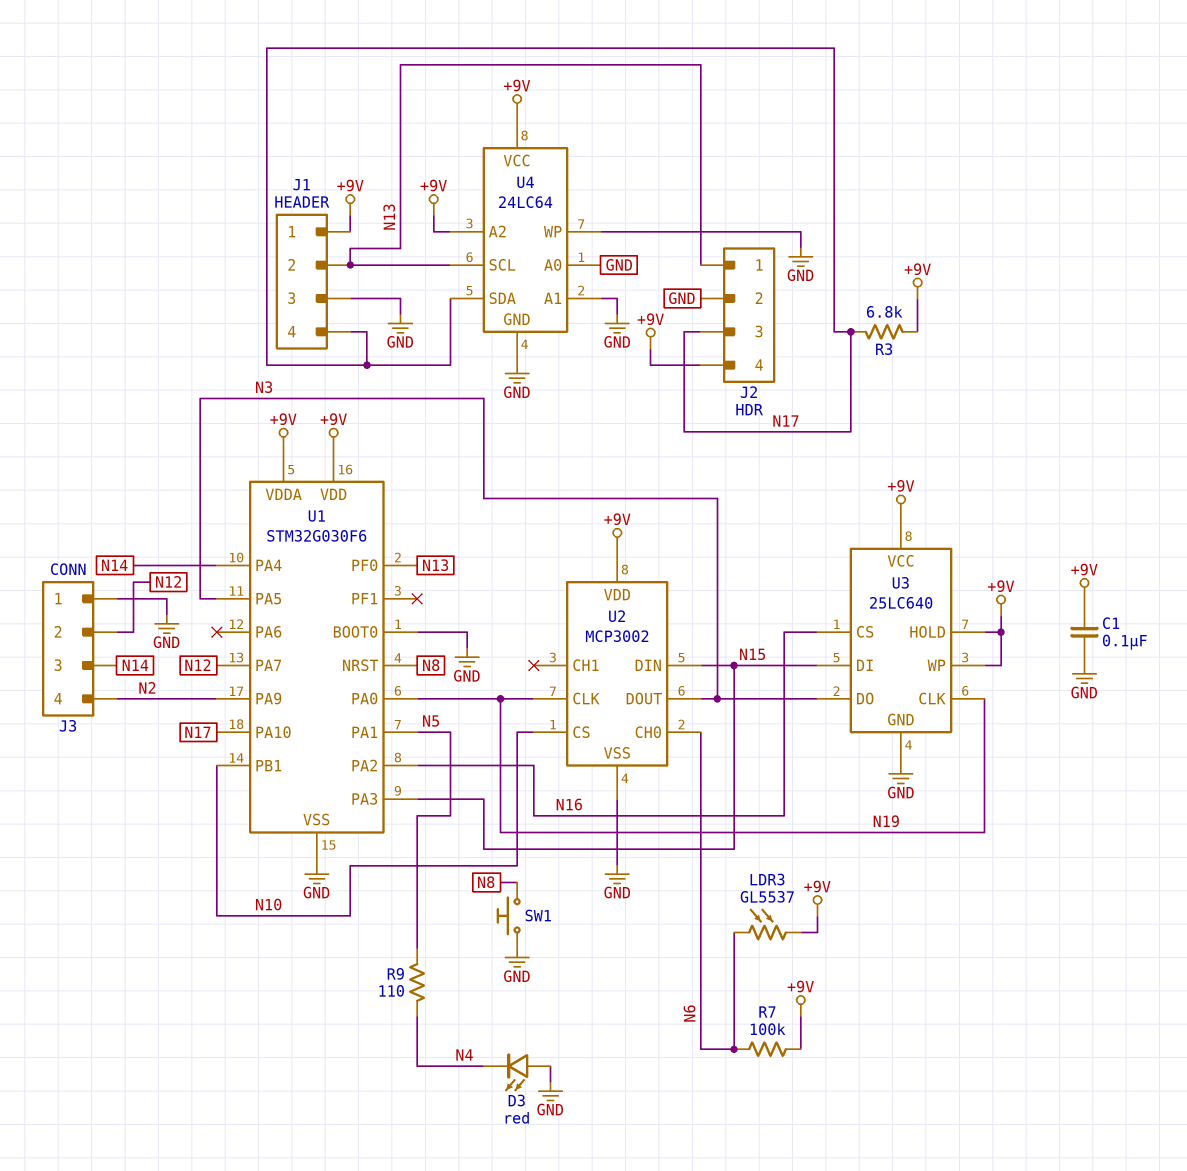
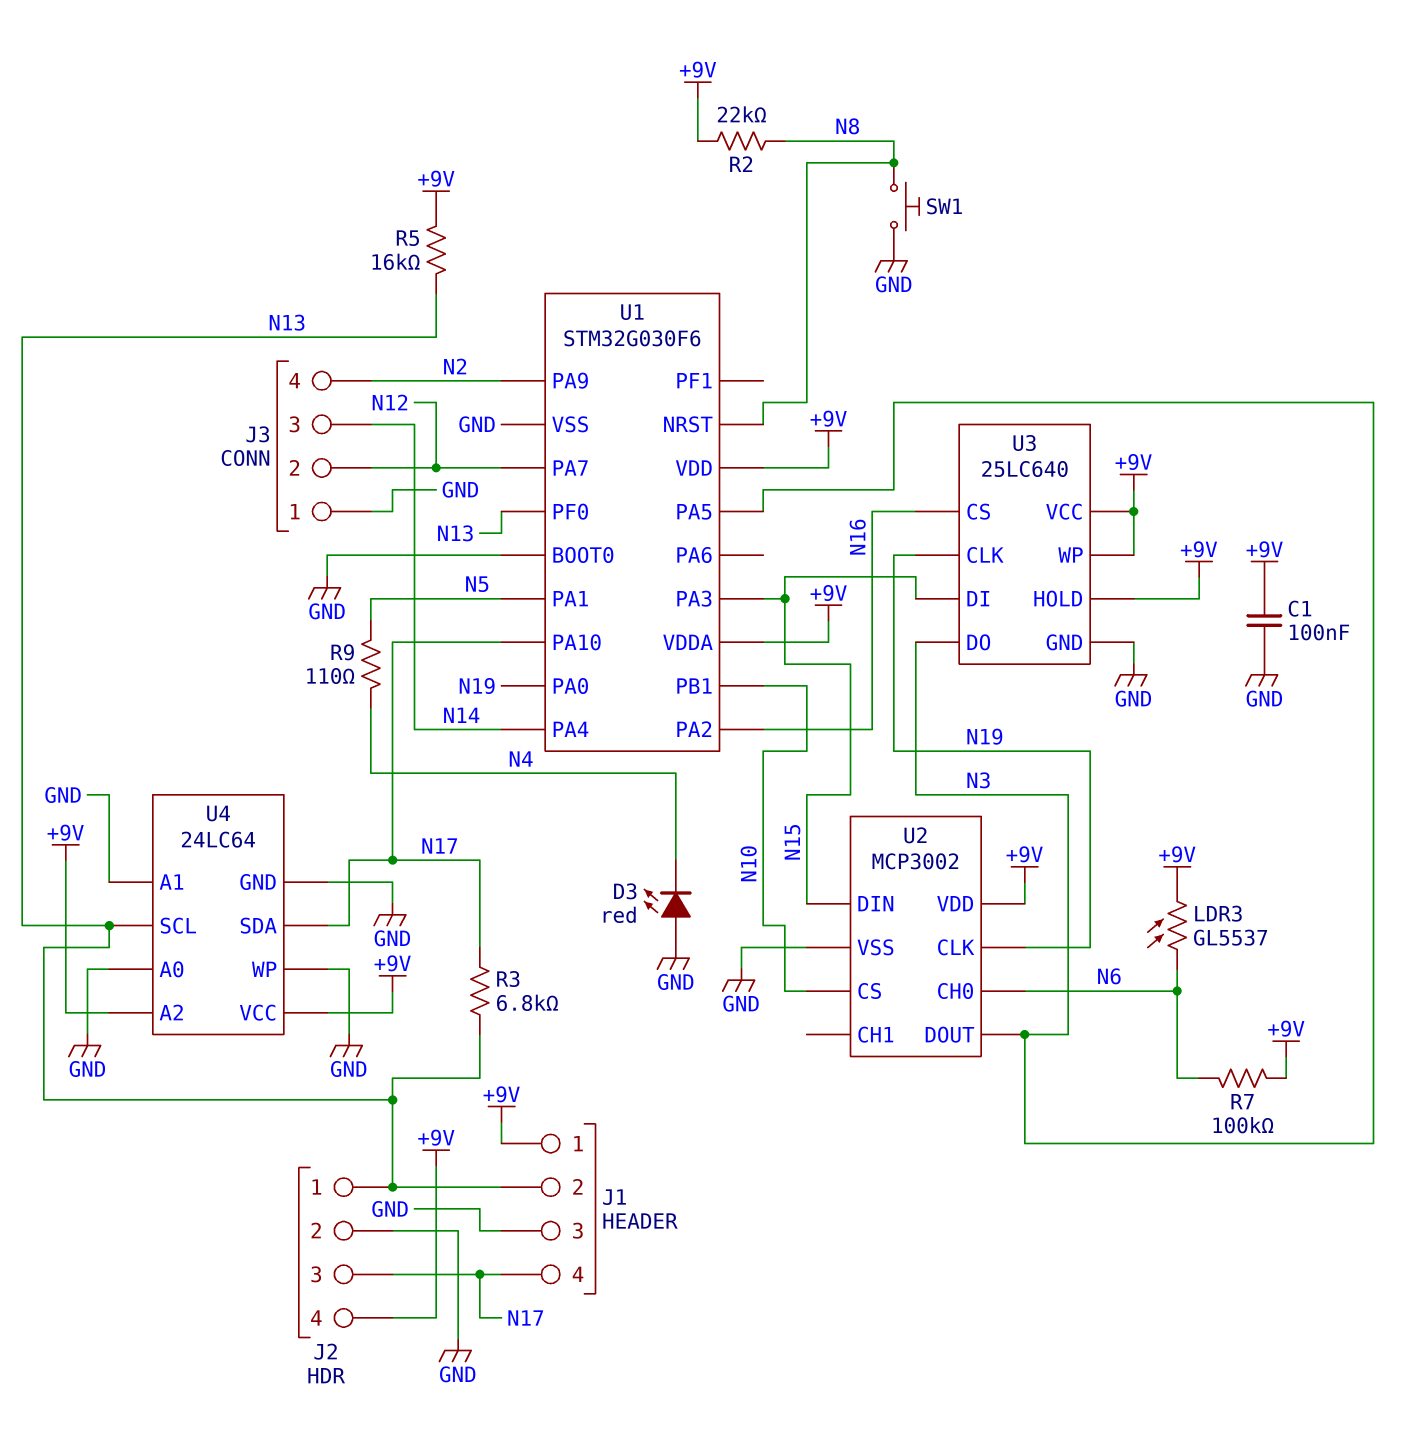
R2: none -> 22k (+9V, N8)
R3: 6.8k (+9V, N17) -> 6.8k (N13, N17)
R5: none -> 16k (+9V, N13)

